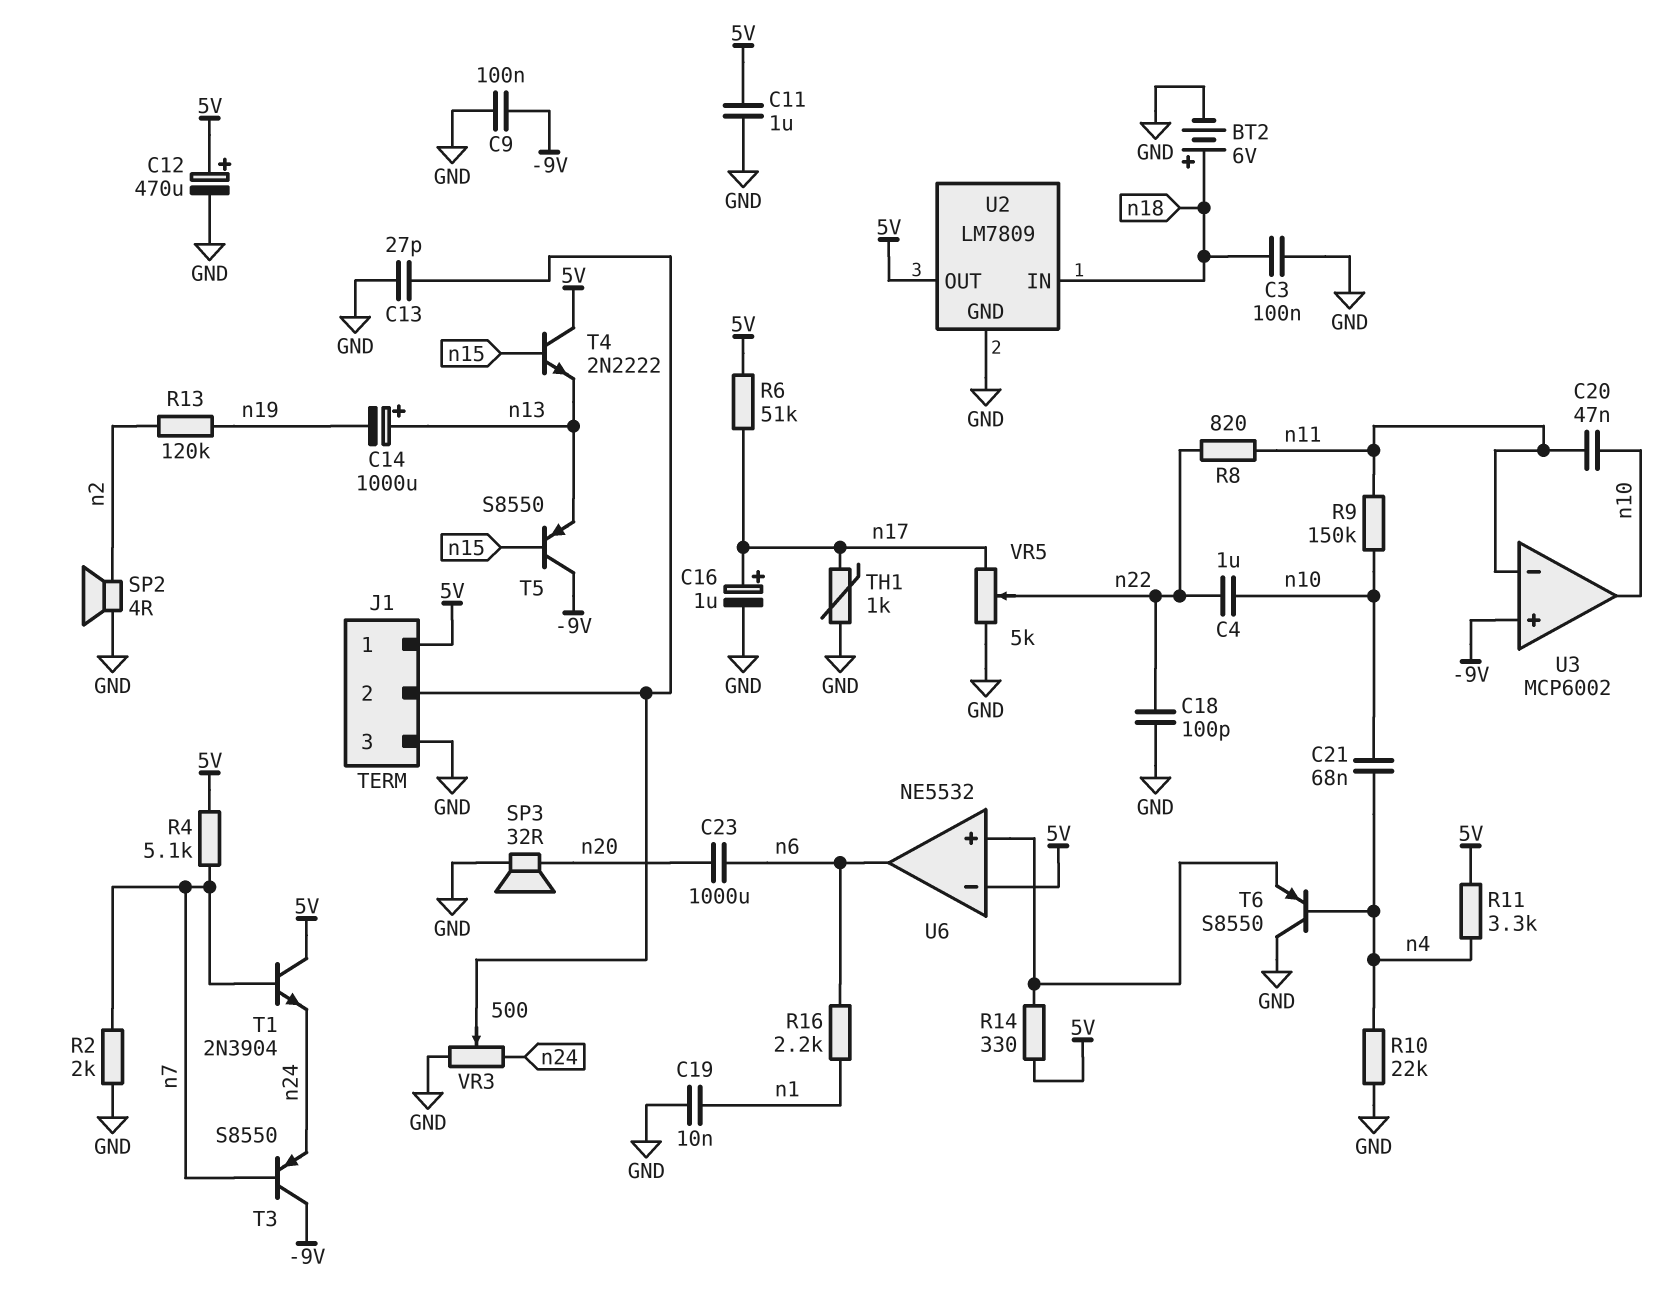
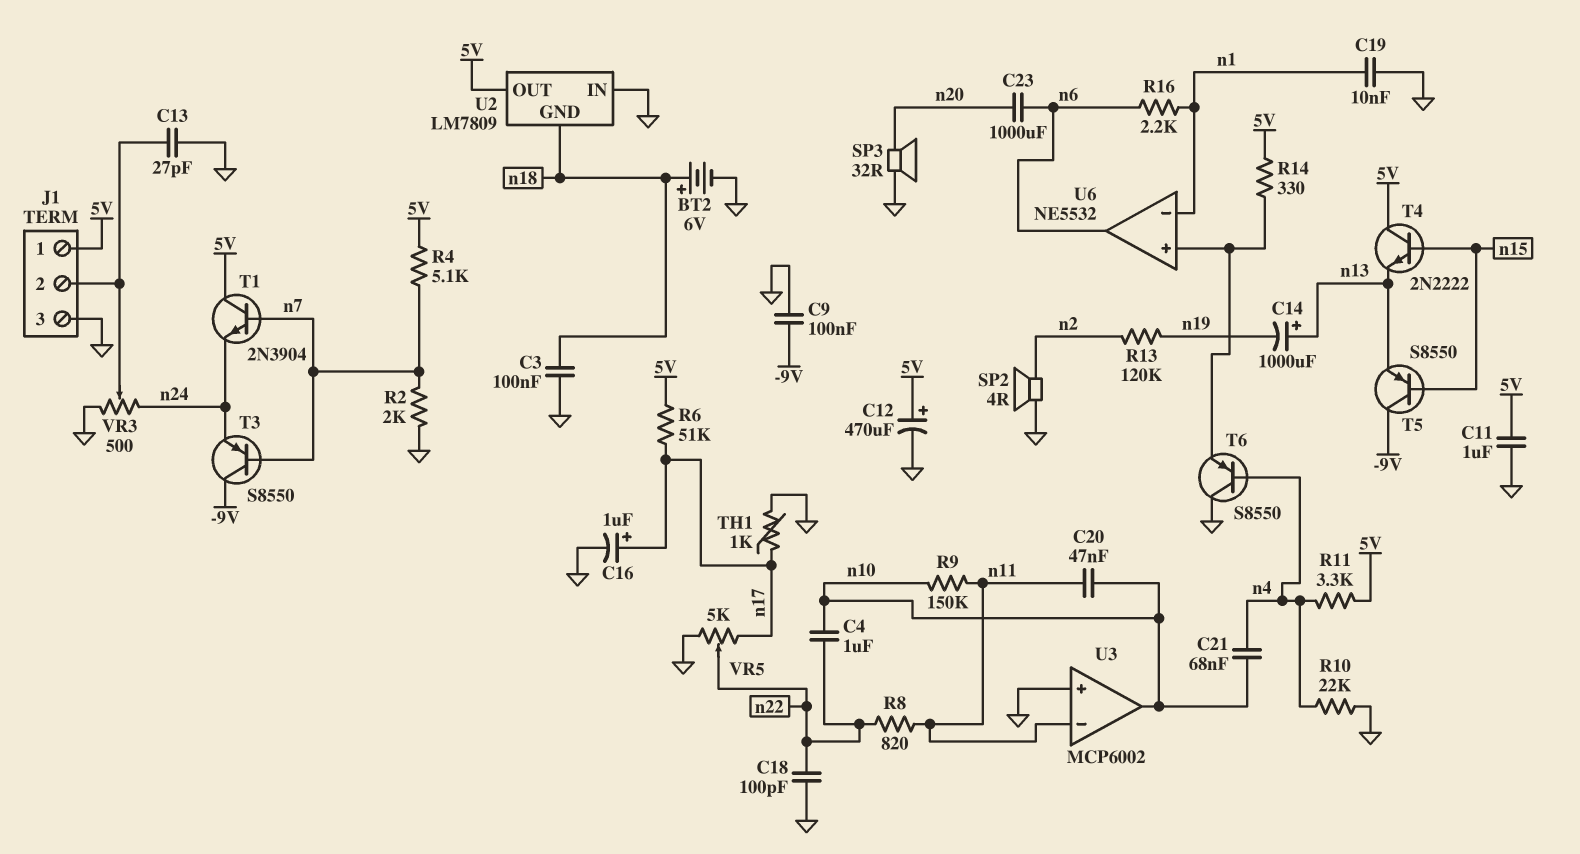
U2 pin GND: GND -> n18
U2 pin IN: n18 -> GND
U3 pin in+: -9V -> GND
U6 pin in-: 5V -> n1

